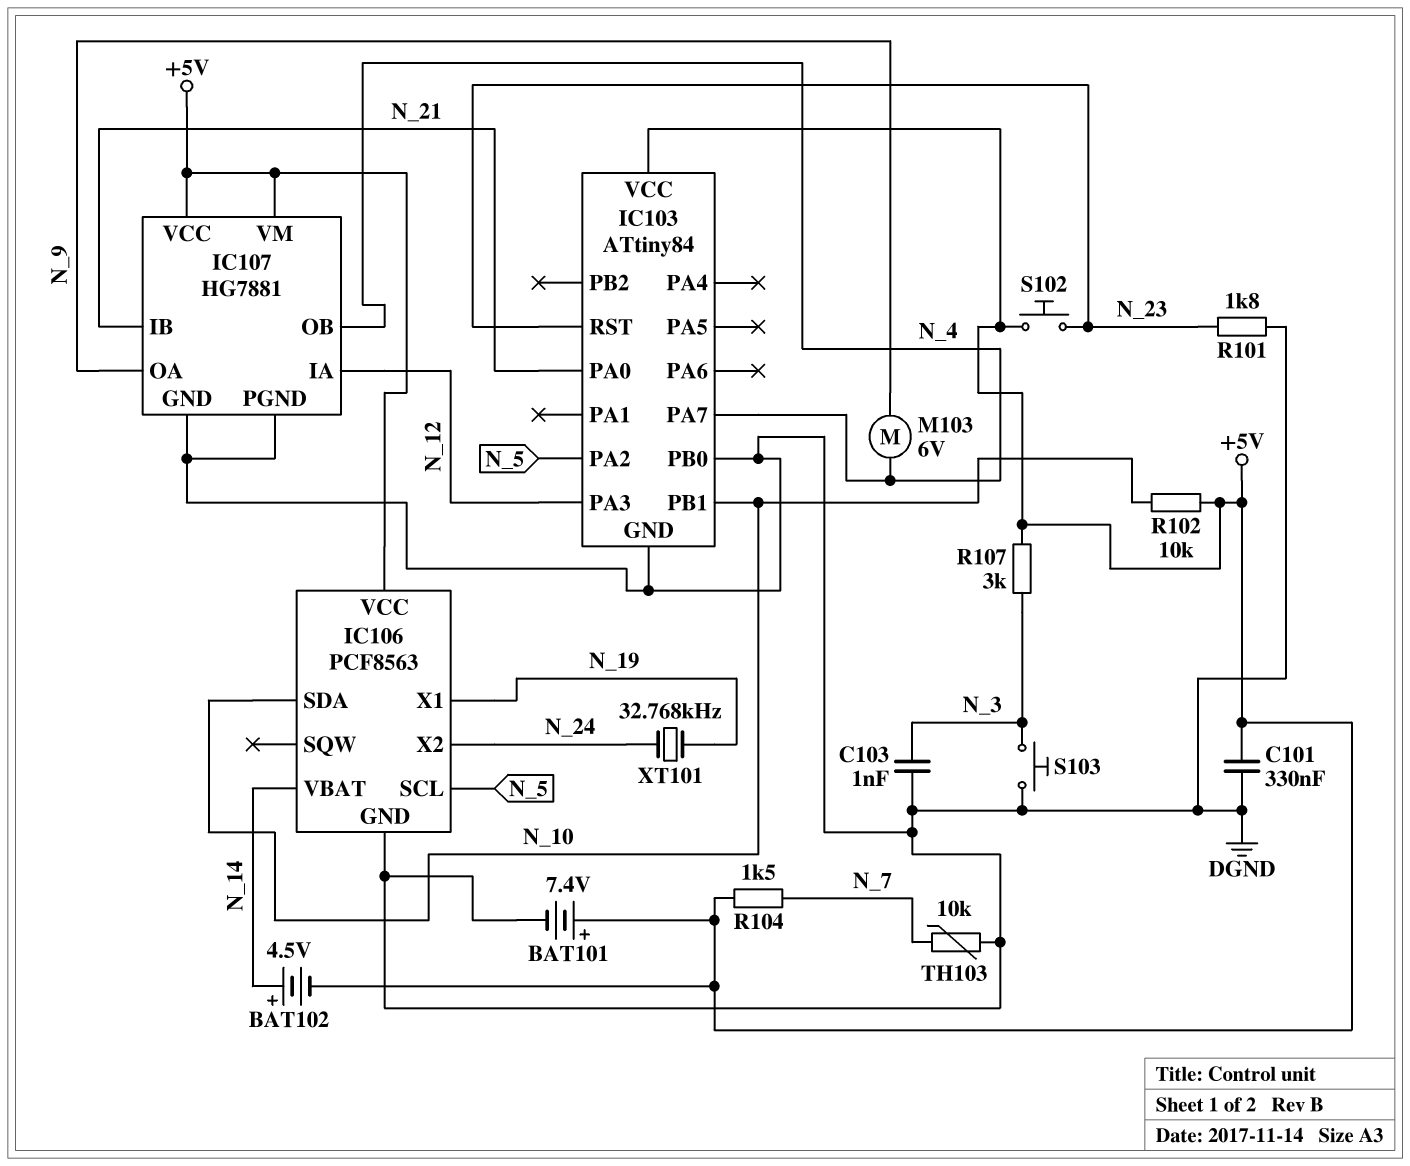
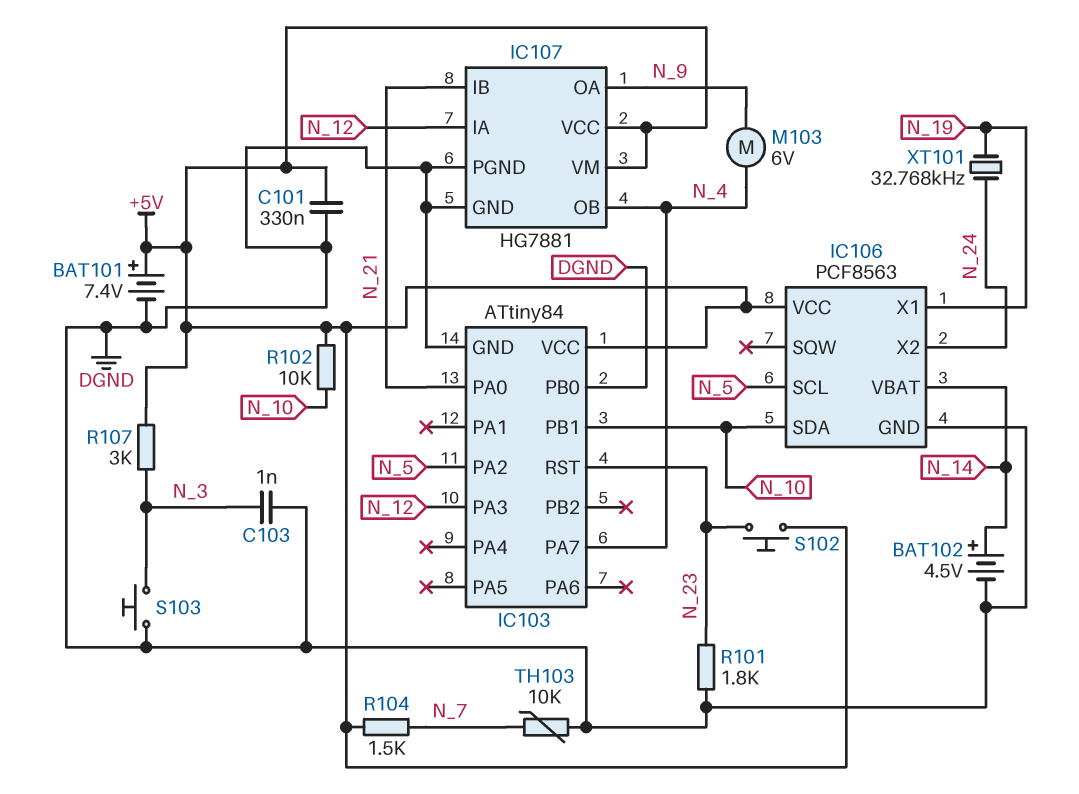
BAT102: 4.5V (plus N_14, minus +5V) -> 4.5V (plus N_14, minus DGND)

